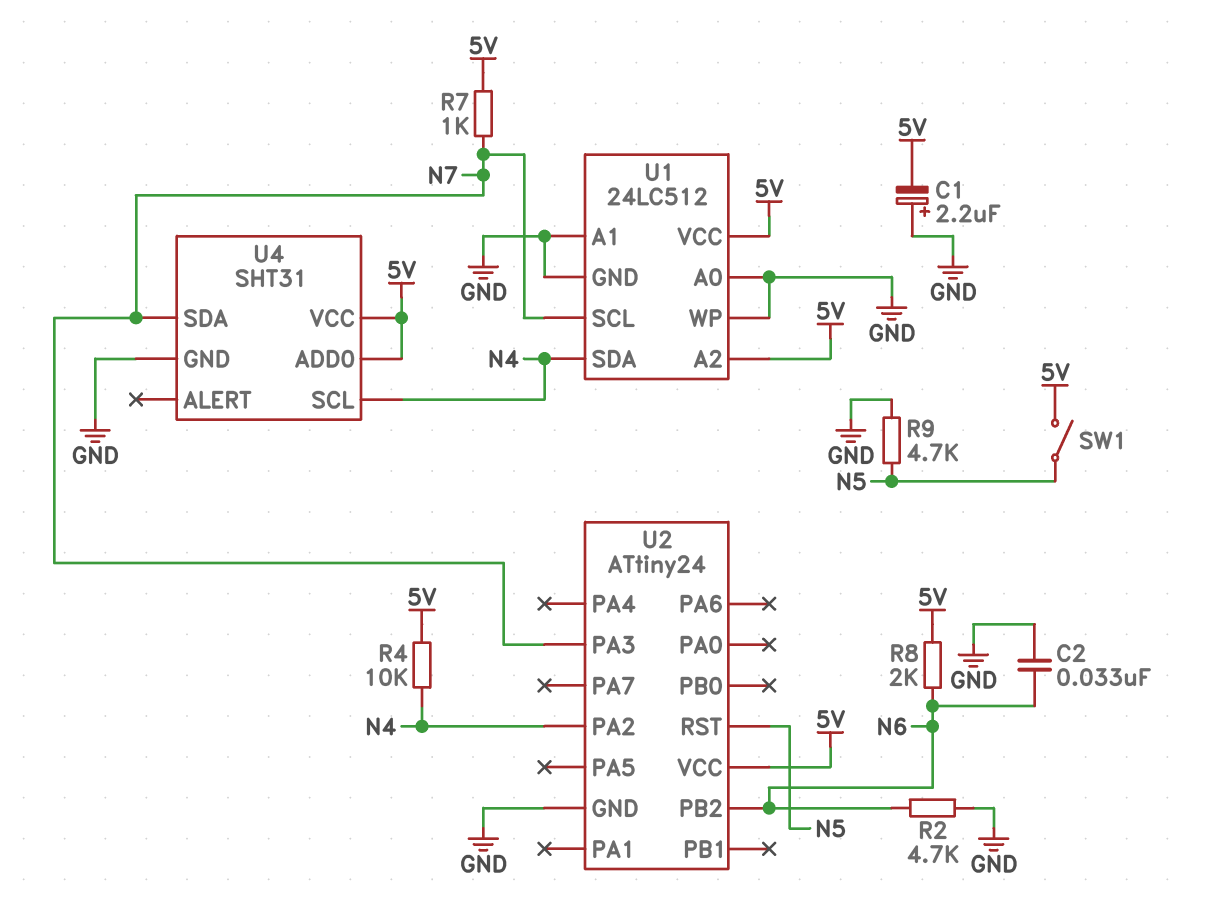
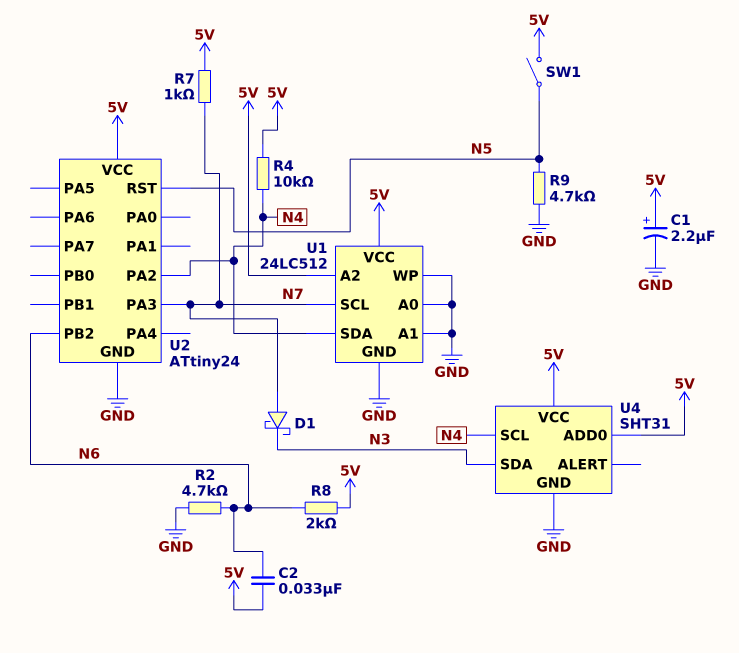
C1: 2.2uF (plus GND, minus 5V) -> 2.2uF (plus 5V, minus GND)
C2: 33nF (GND, N6) -> 33nF (5V, N6)
D1: none -> schottky (A N7, K N3)
U4 pin SDA: N7 -> N3

